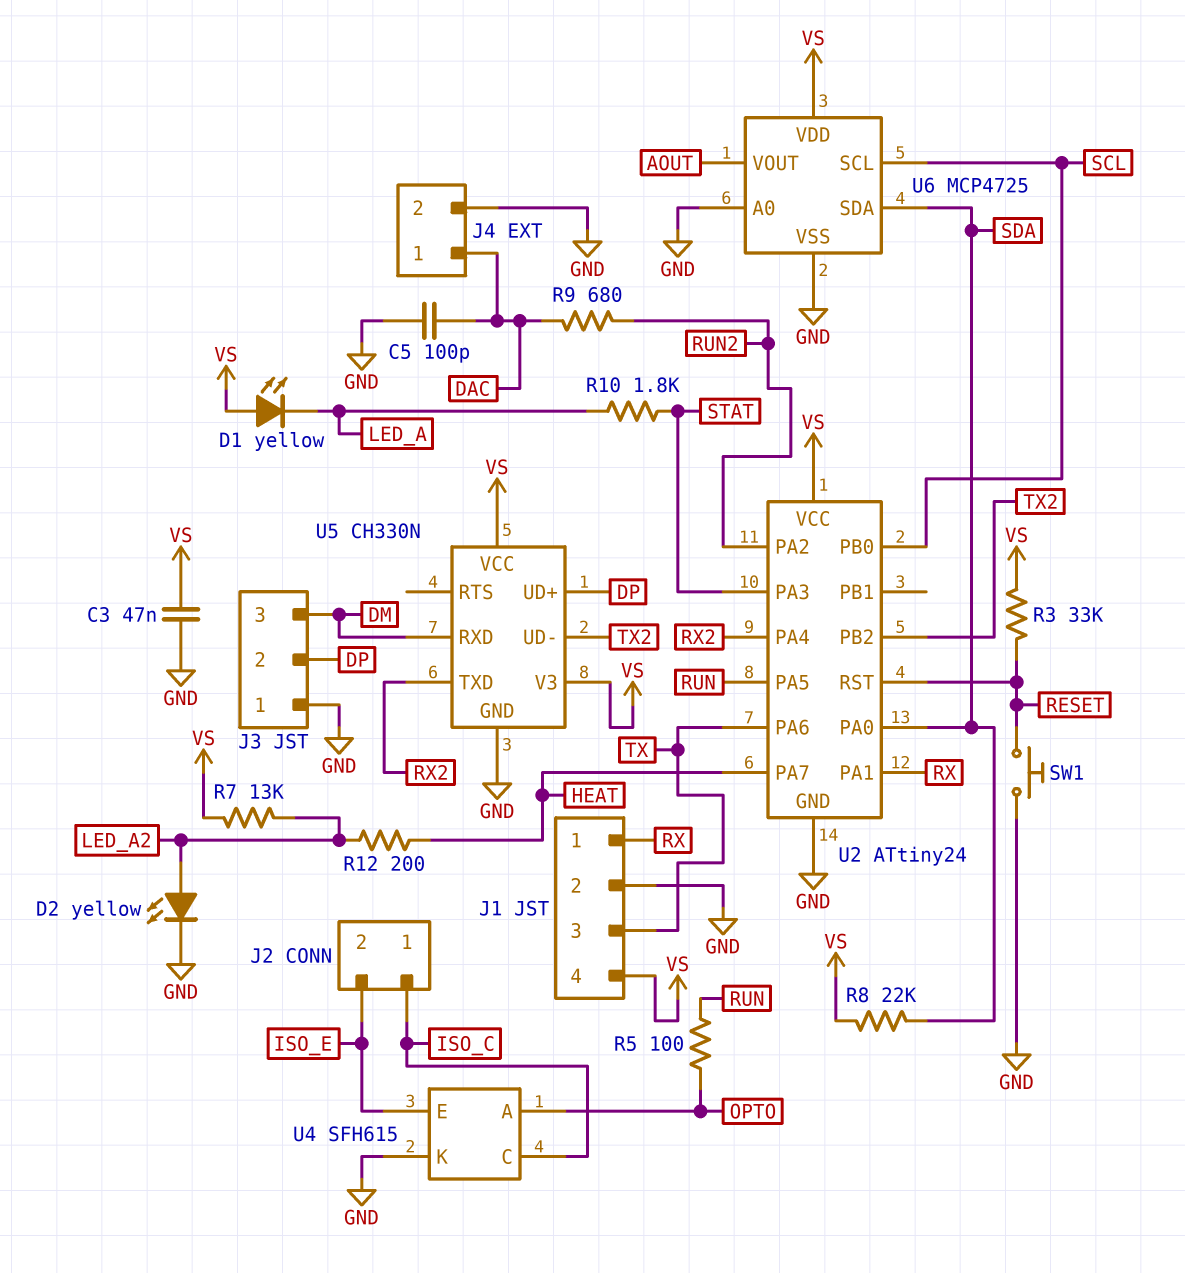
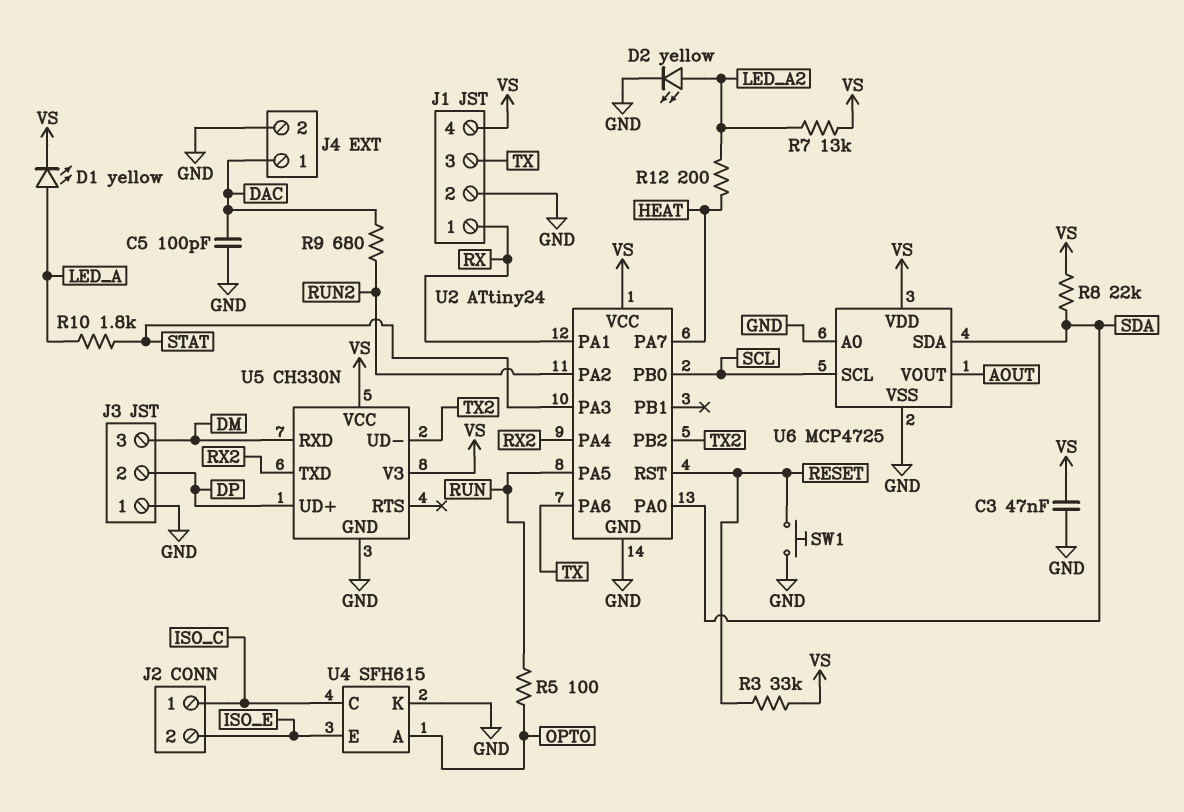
D1: LED yellow (A VS, K LED_A) -> LED yellow (A LED_A, K VS)

